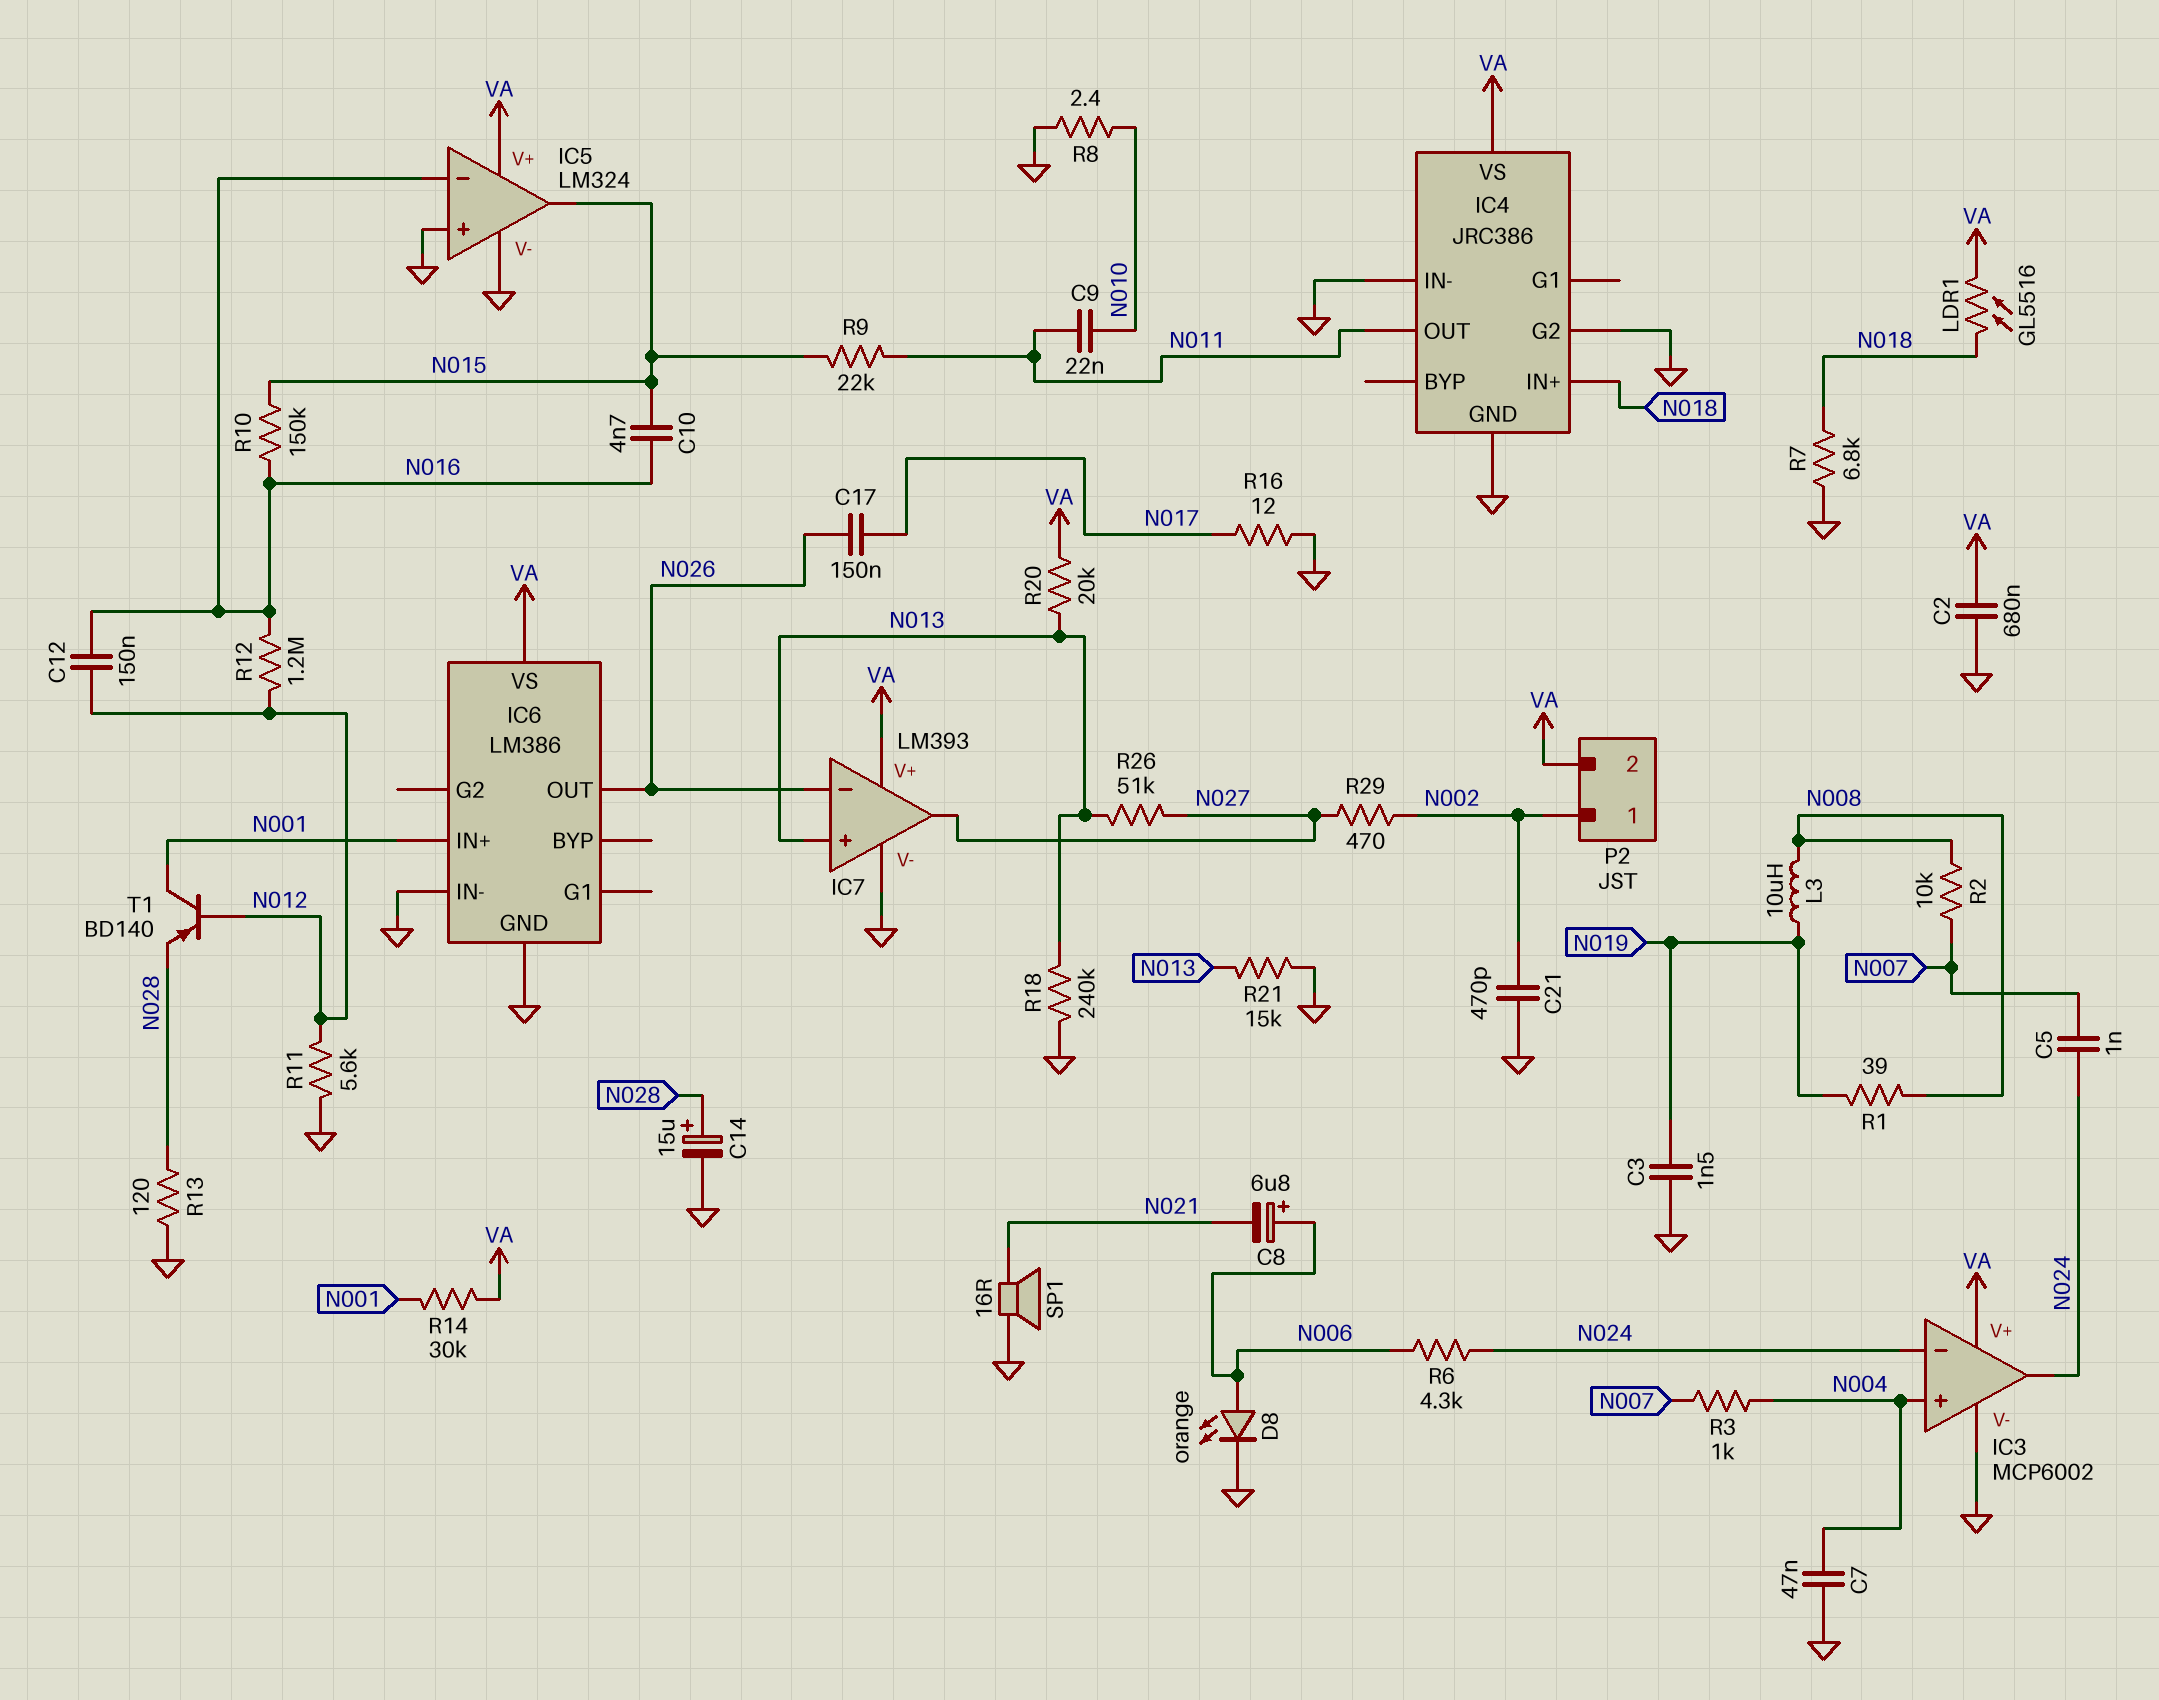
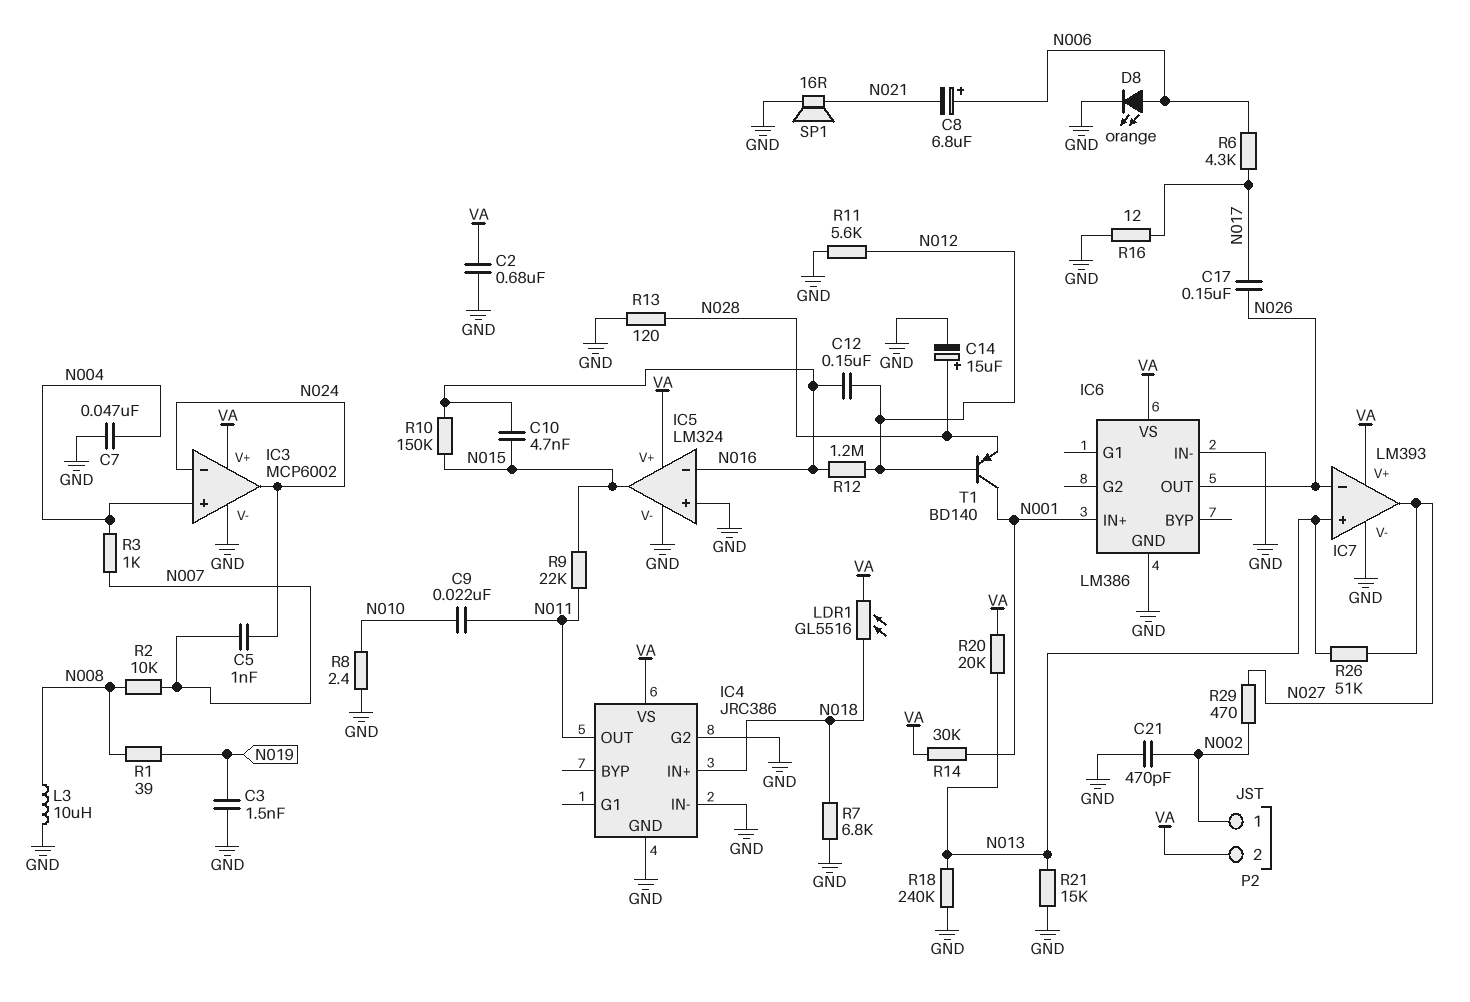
L3: 10uH (N008, N019) -> 10uH (GND, N008)
R6: 4.3k (N006, N024) -> 4.3k (N006, N017)

